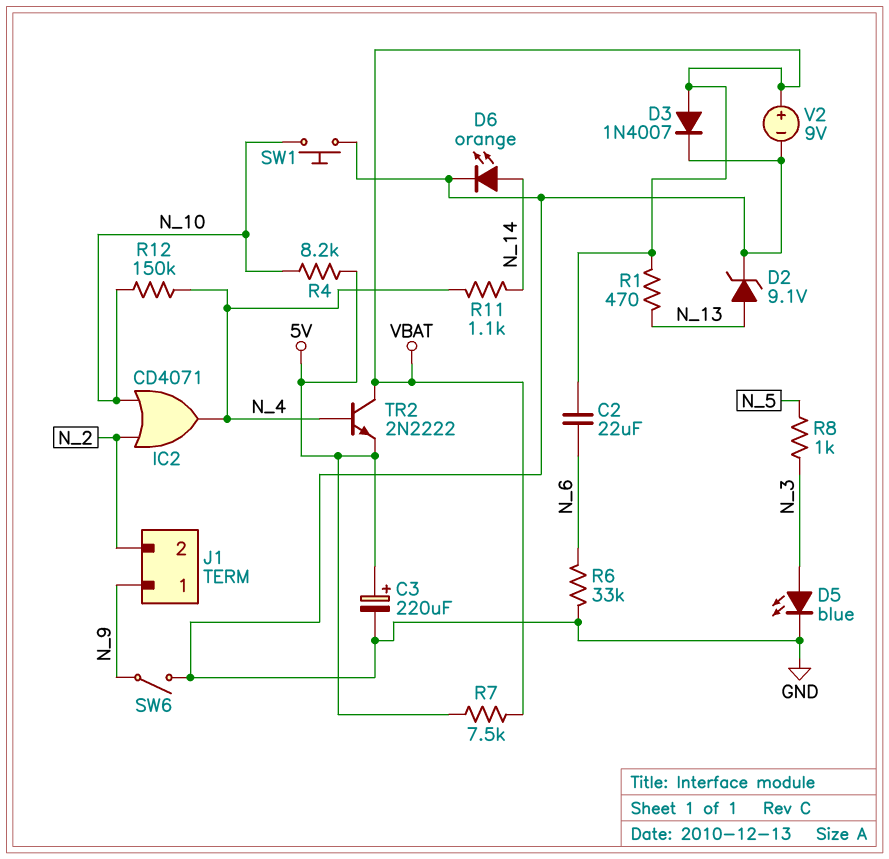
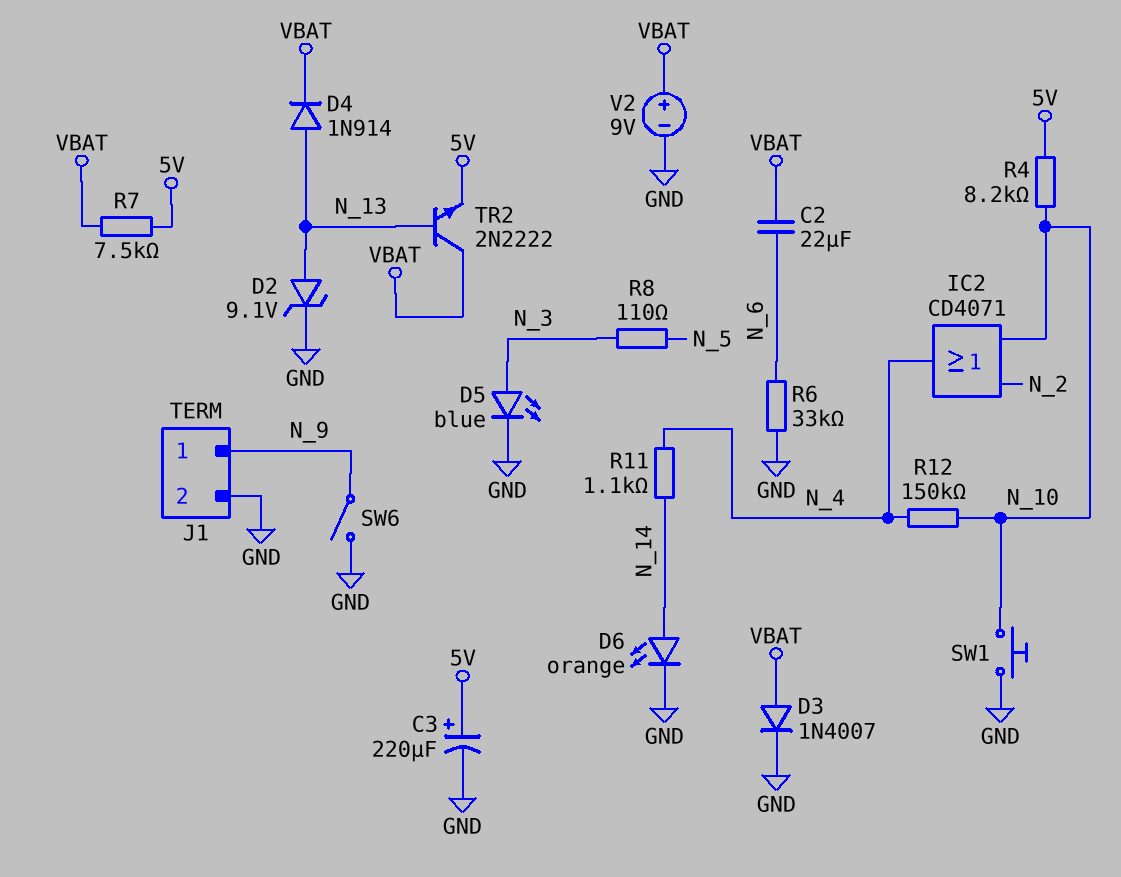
D4: none -> diode 1N914 (A N_13, K VBAT)
J1 pin 2: N_2 -> GND
R1: 470 (N_13, VBAT) -> none
R8: 1k (N_3, N_5) -> 110 (N_3, N_5)
TR2: NPN 2N2222 (B N_4, C VBAT, E 5V) -> NPN 2N2222 (B N_13, C VBAT, E 5V)

